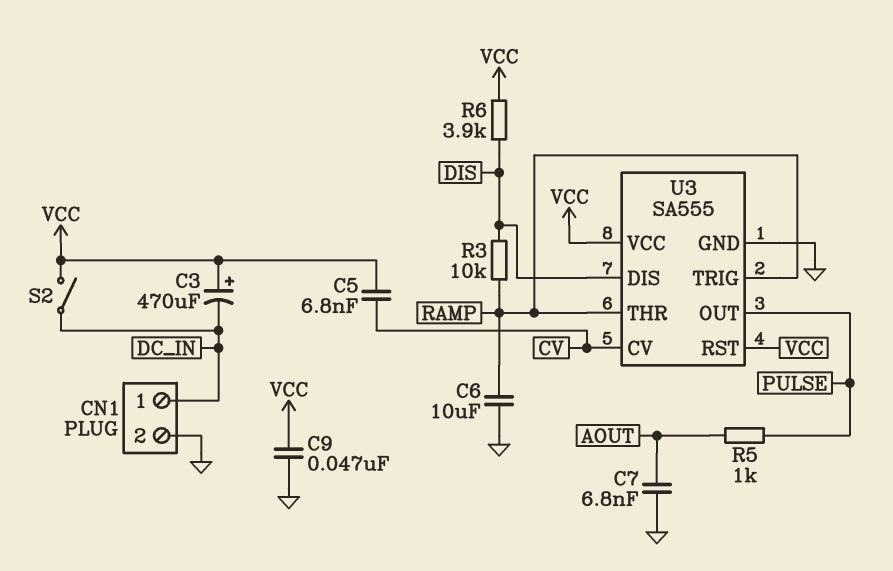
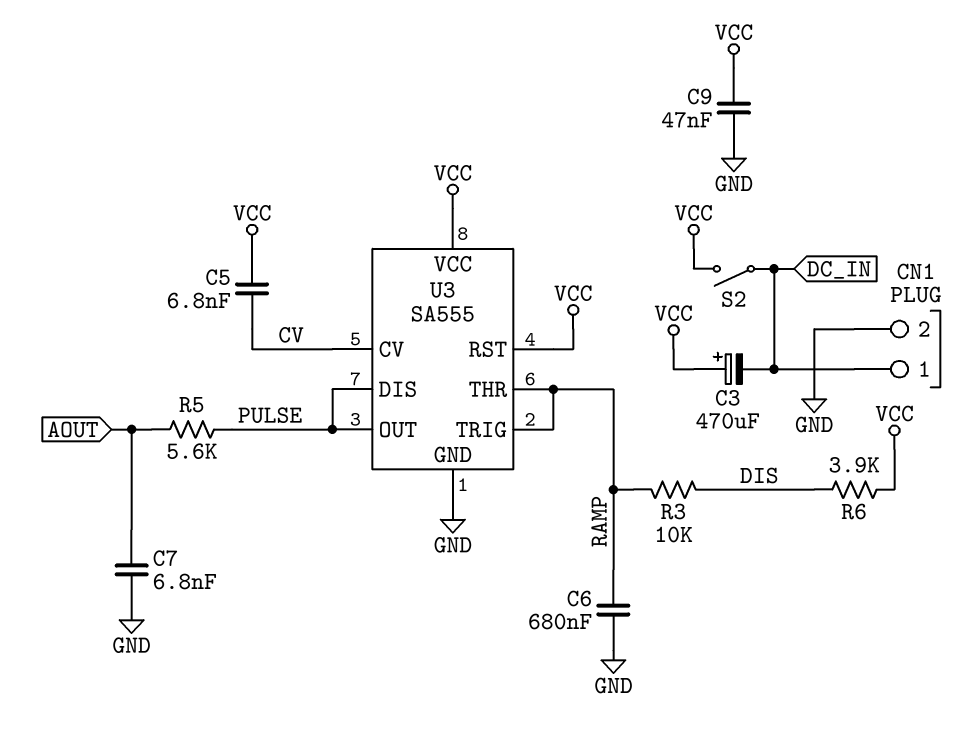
C6: 10uF (GND, RAMP) -> 680nF (GND, RAMP)
R5: 1k (AOUT, PULSE) -> 5.6k (AOUT, PULSE)
U3 pin DIS: DIS -> PULSE

